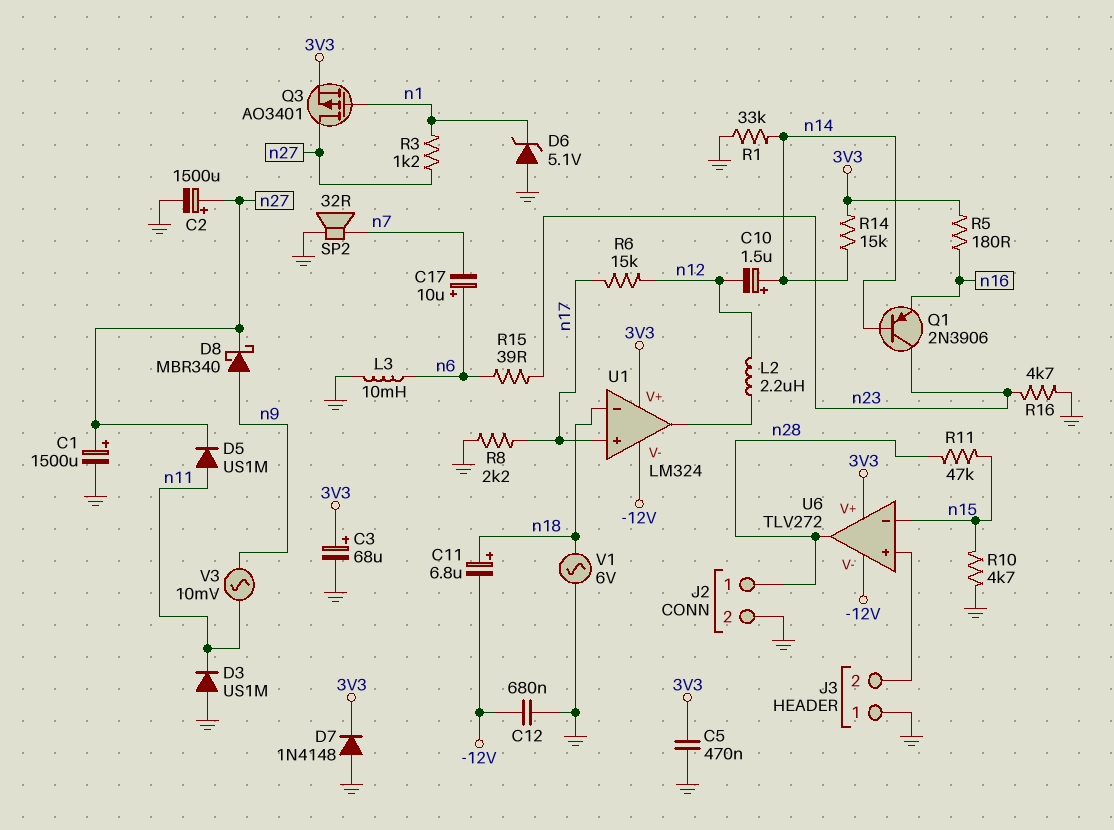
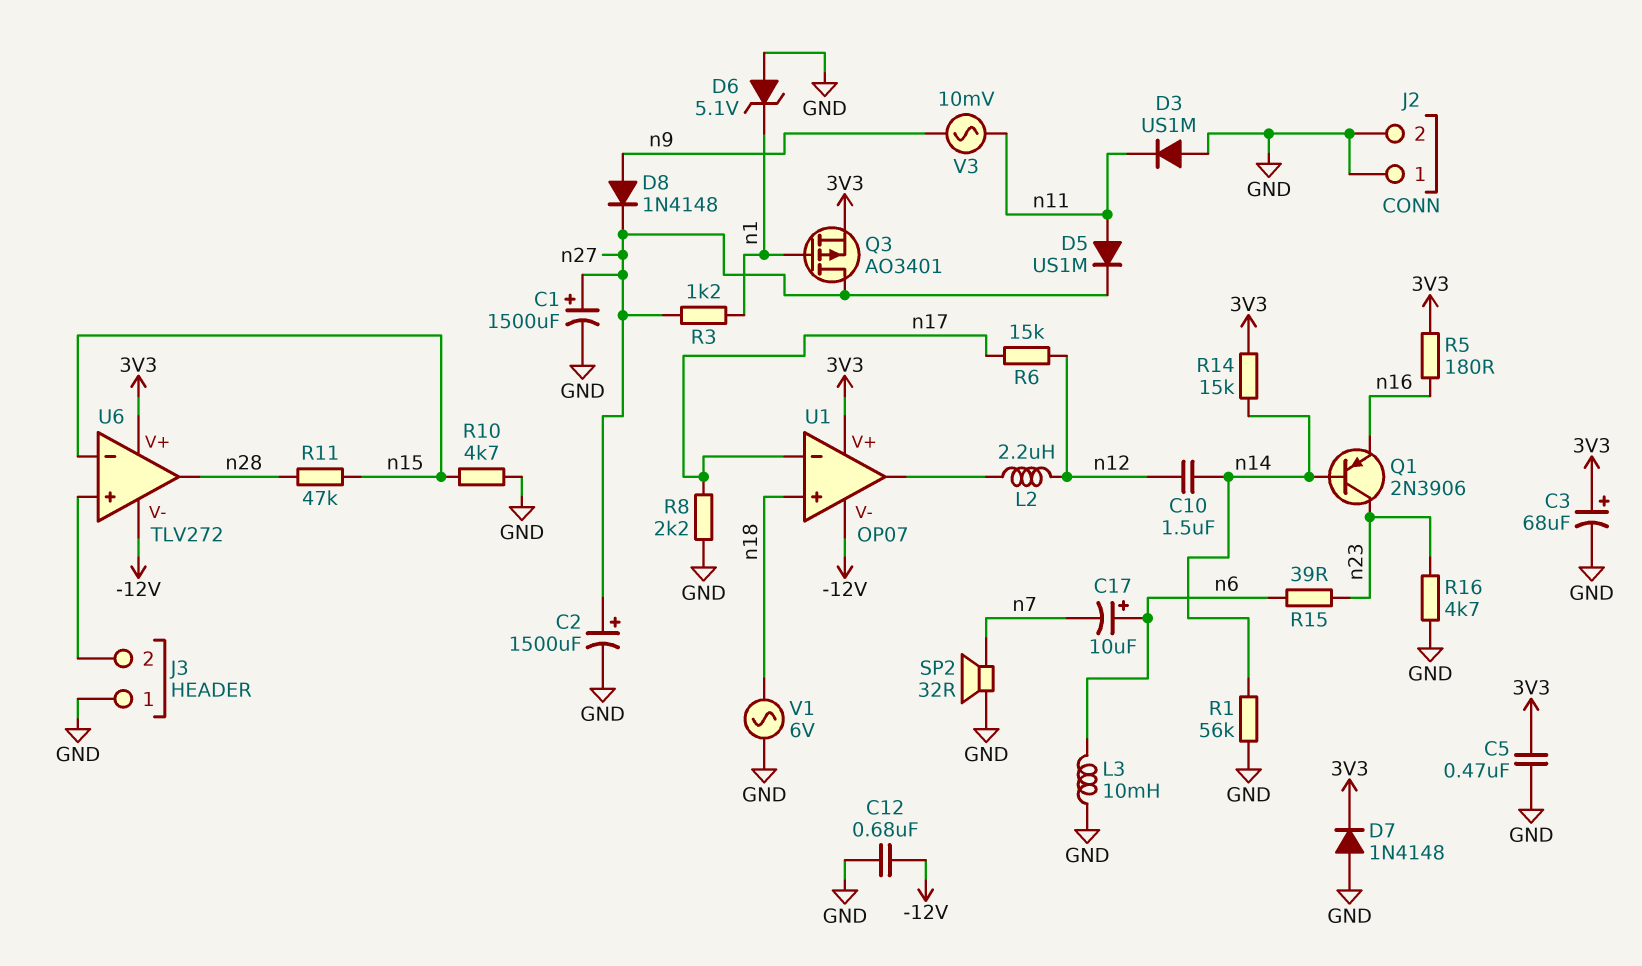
C10: 1.5uF (plus n14, minus n12) -> 1.5uF (n12, n14)
C11: 6.8uF (plus n18, minus -12V) -> none
D8: schottky MBR340 (A n9, K n27) -> diode 1N4148 (A n9, K n27)
J2 pin 1: n28 -> GND
R1: 33k (GND, n14) -> 56k (GND, n14)
U1: LM324 -> OP07
U1 pin in+: n17 -> n18
U1 pin in-: n18 -> n17

